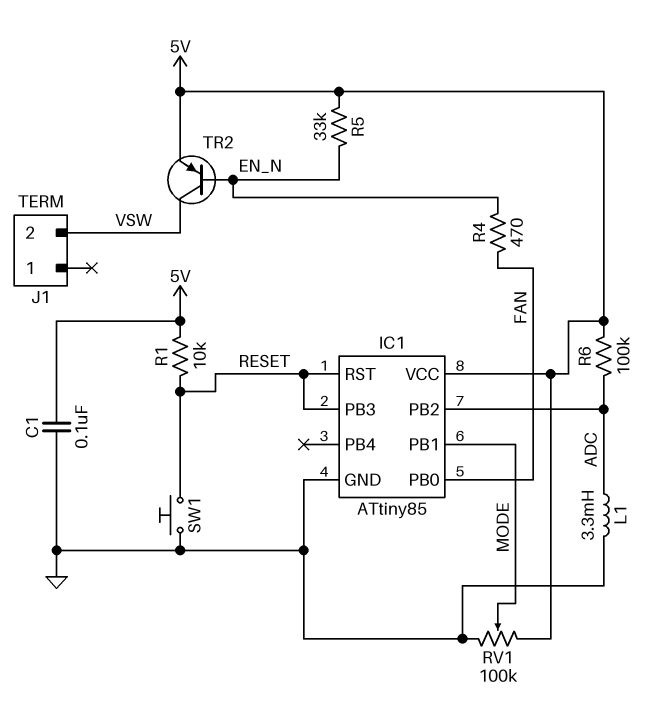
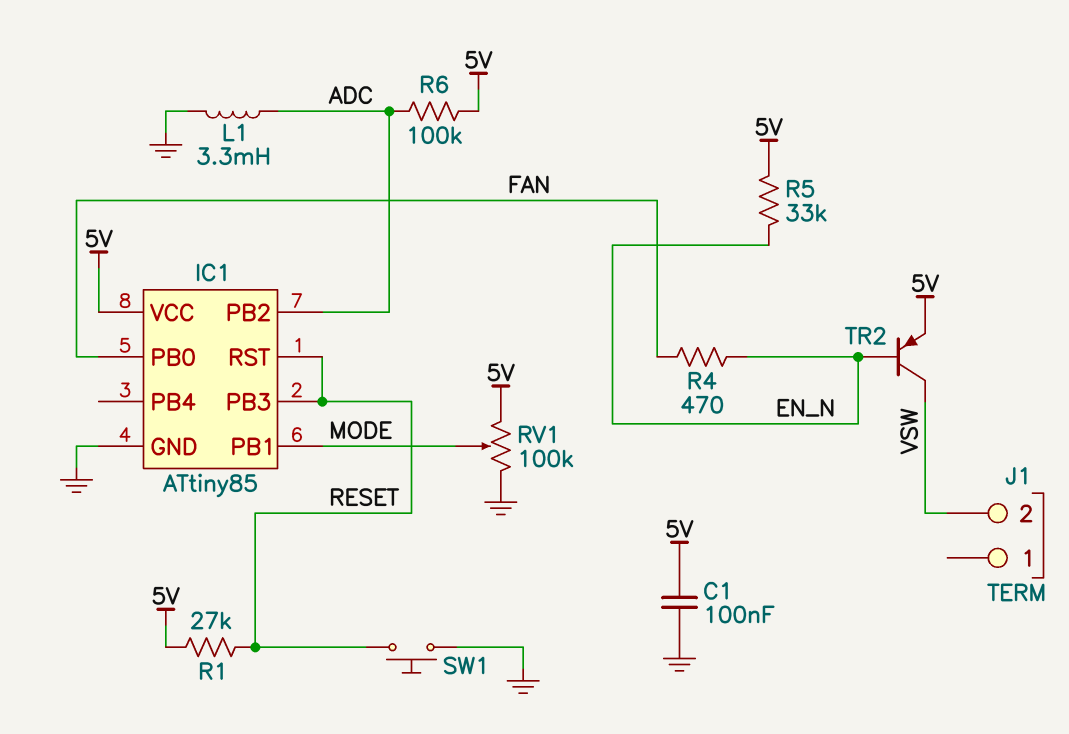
R1: 10k (5V, RESET) -> 27k (5V, RESET)

